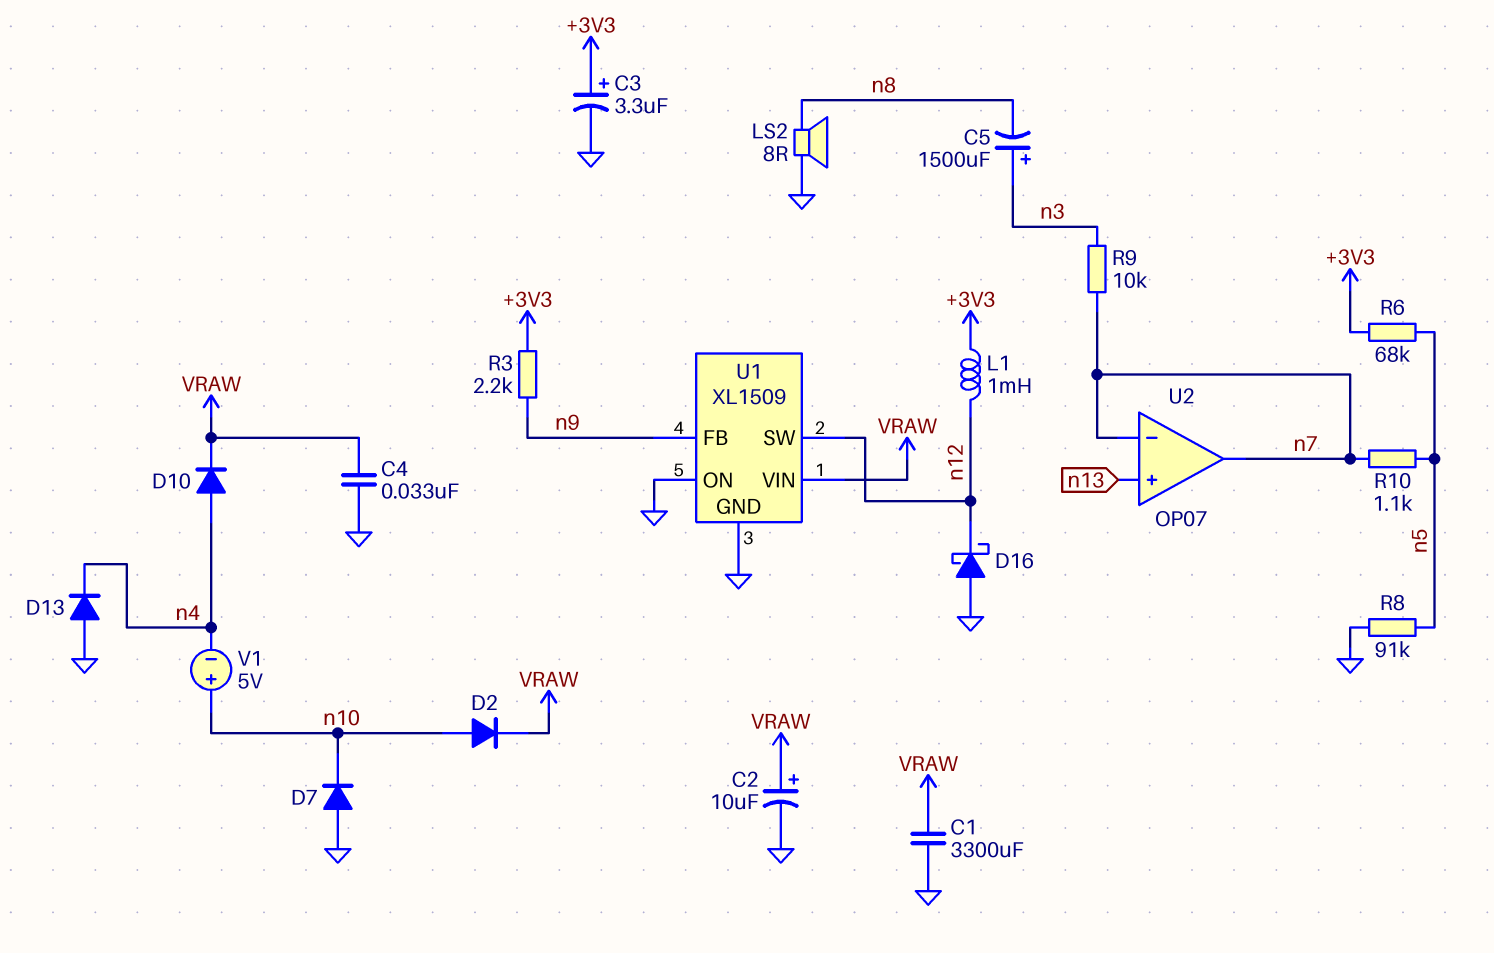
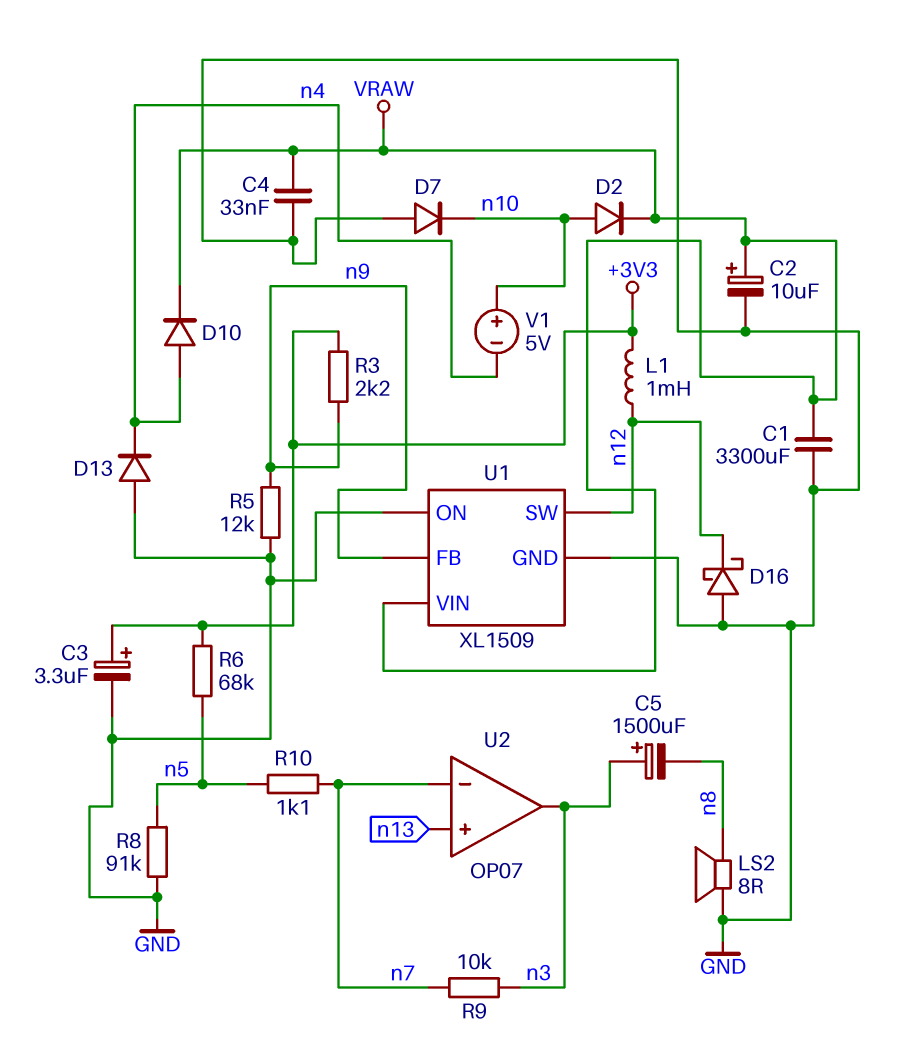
R5: none -> 12k (GND, n9)
U2 pin out: n7 -> n3

